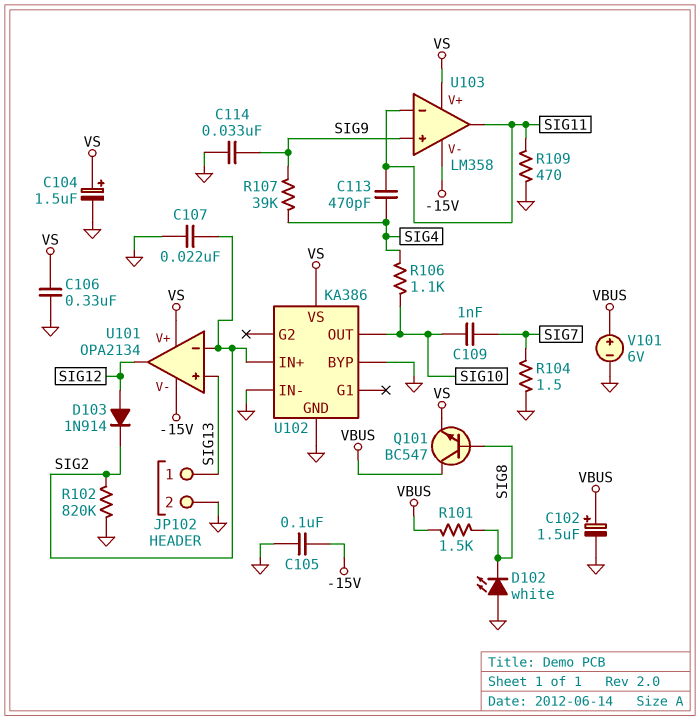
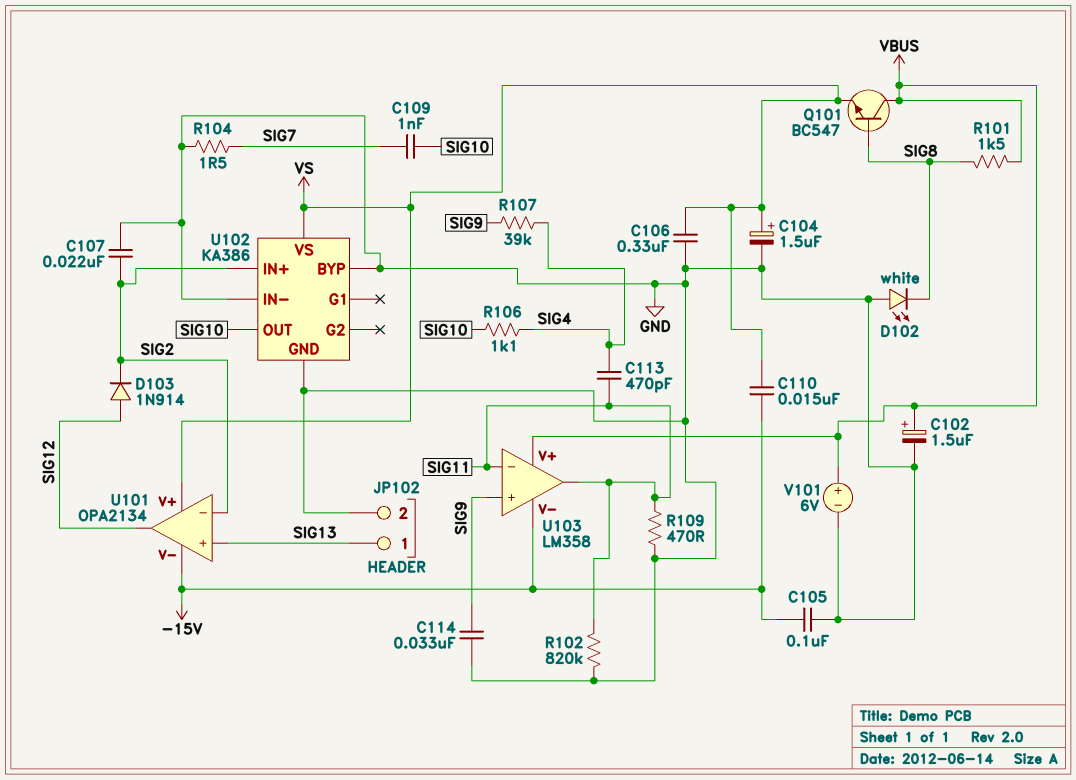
C110: none -> 15nF (-15V, VS)
R102: 820k (GND, SIG2) -> 820k (GND, SIG11)
U103 pin V+: VS -> VBUS

